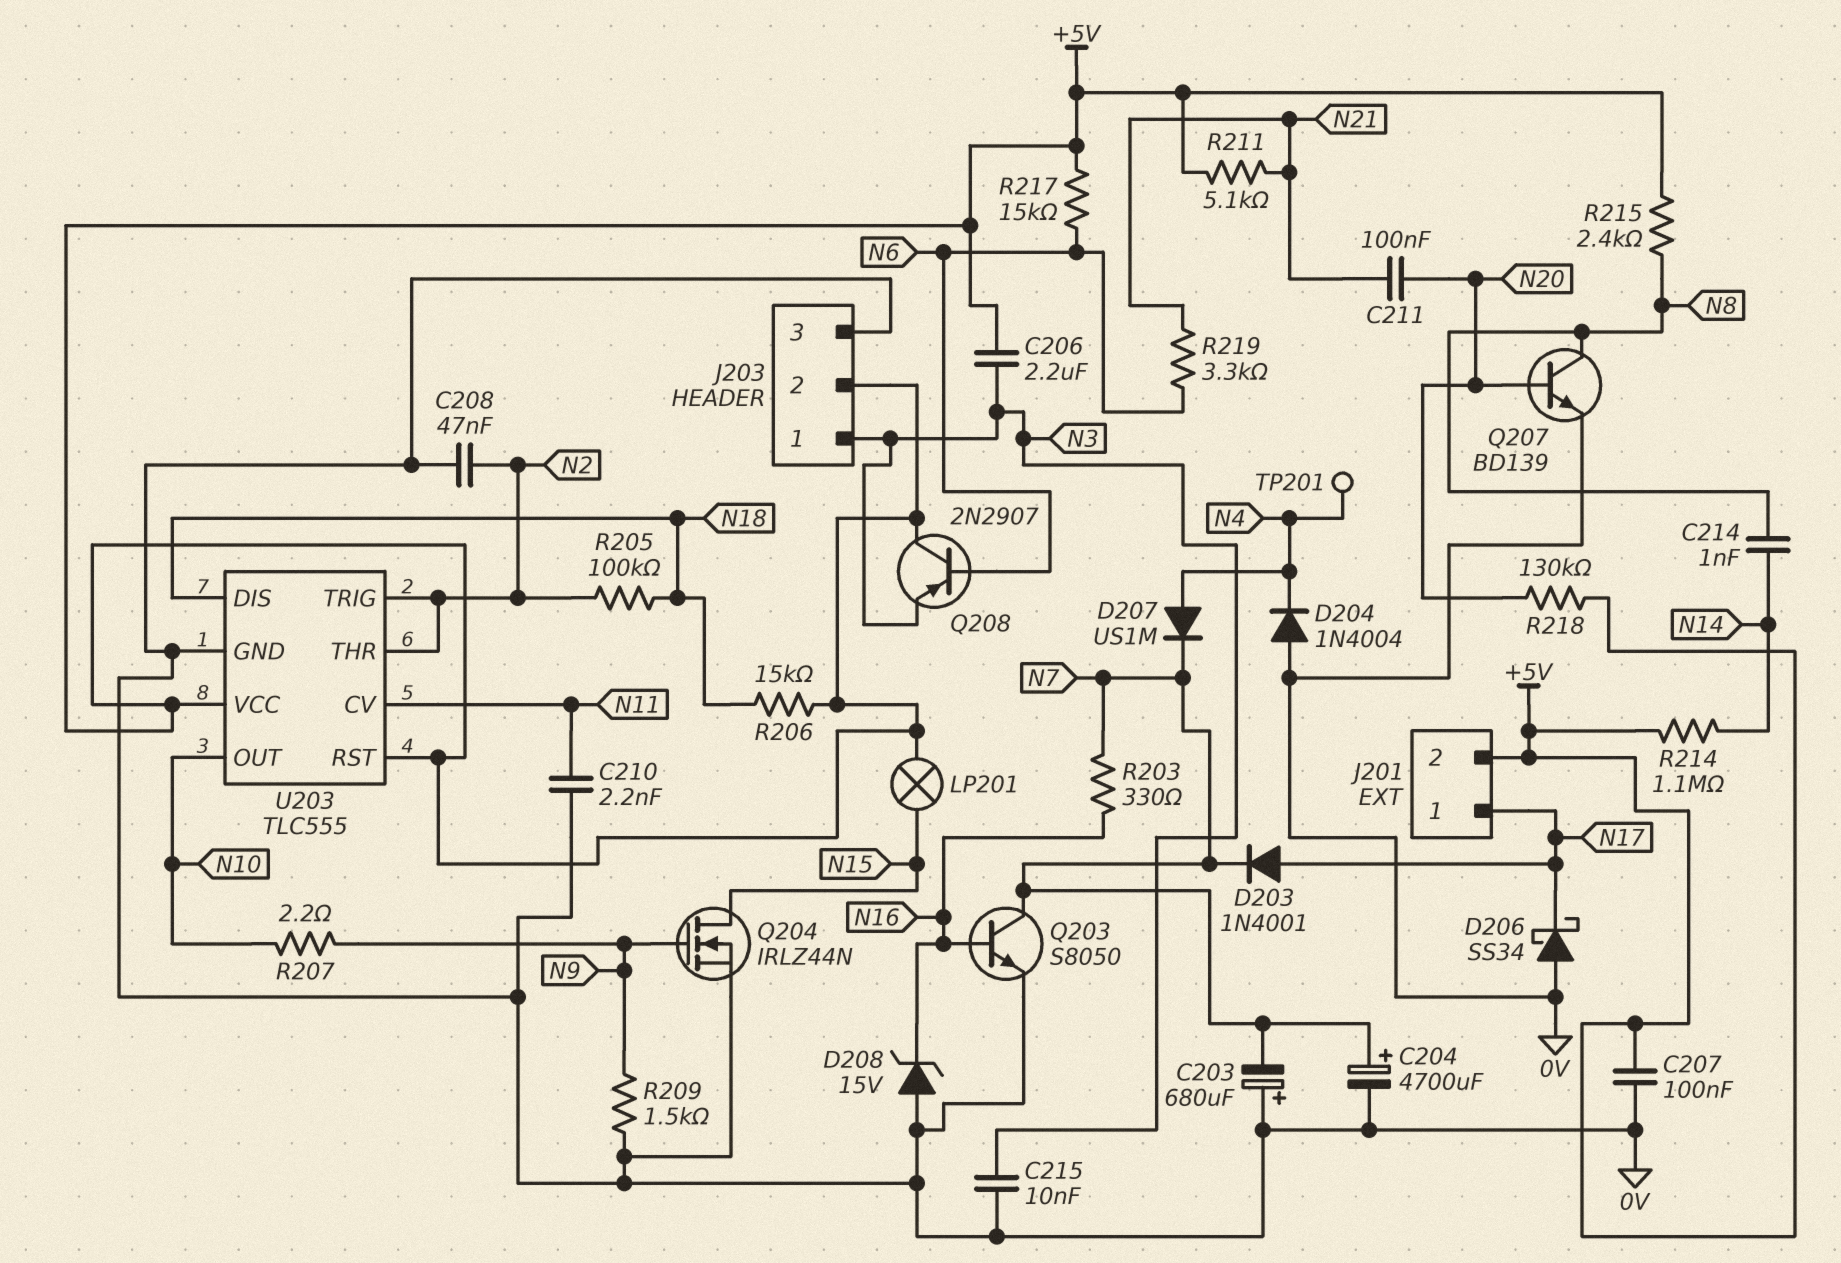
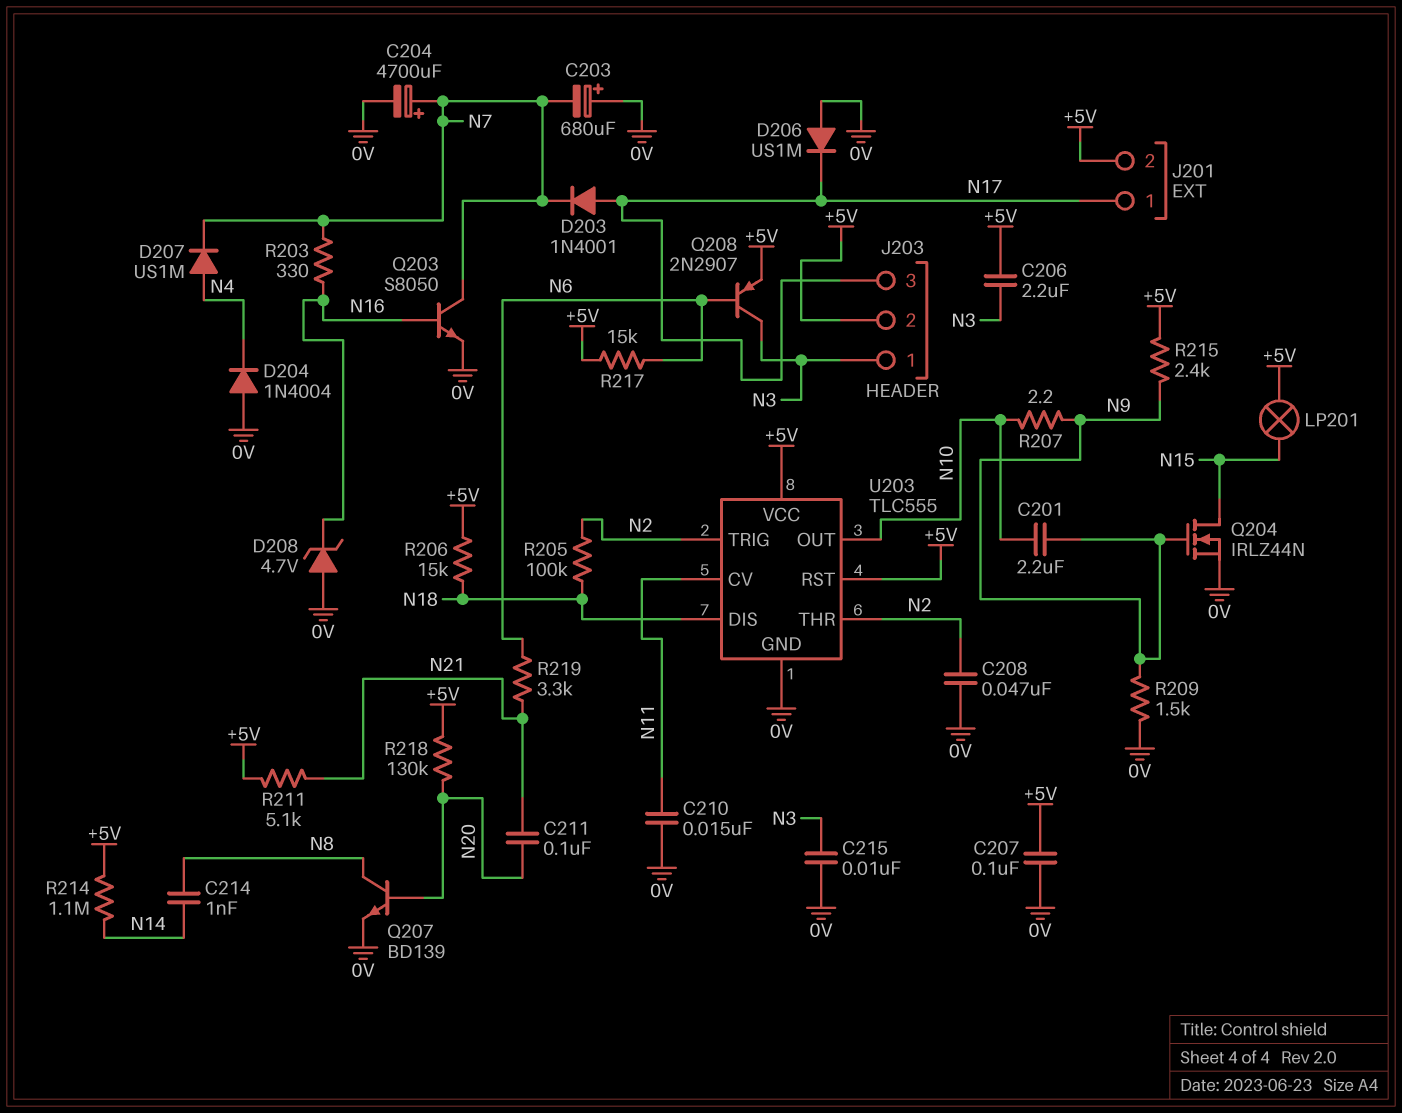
C201: none -> 2.2uF (N9, N10)
C210: 2.2nF (0V, N11) -> 15nF (0V, N11)
D206: schottky SS34 (A 0V, K N17) -> diode US1M (A 0V, K N17)
D208: zener 15V (A 0V, K N16) -> zener 4.7V (A 0V, K N16)
J203 pin 3: 0V -> N17
Q208: PNP 2N2907 (B N6, C +5V, E N3) -> PNP 2N2907 (B N6, C N3, E +5V)
R215: 2.4k (+5V, N8) -> 2.4k (+5V, N9)
TP201: test point (N4) -> none

